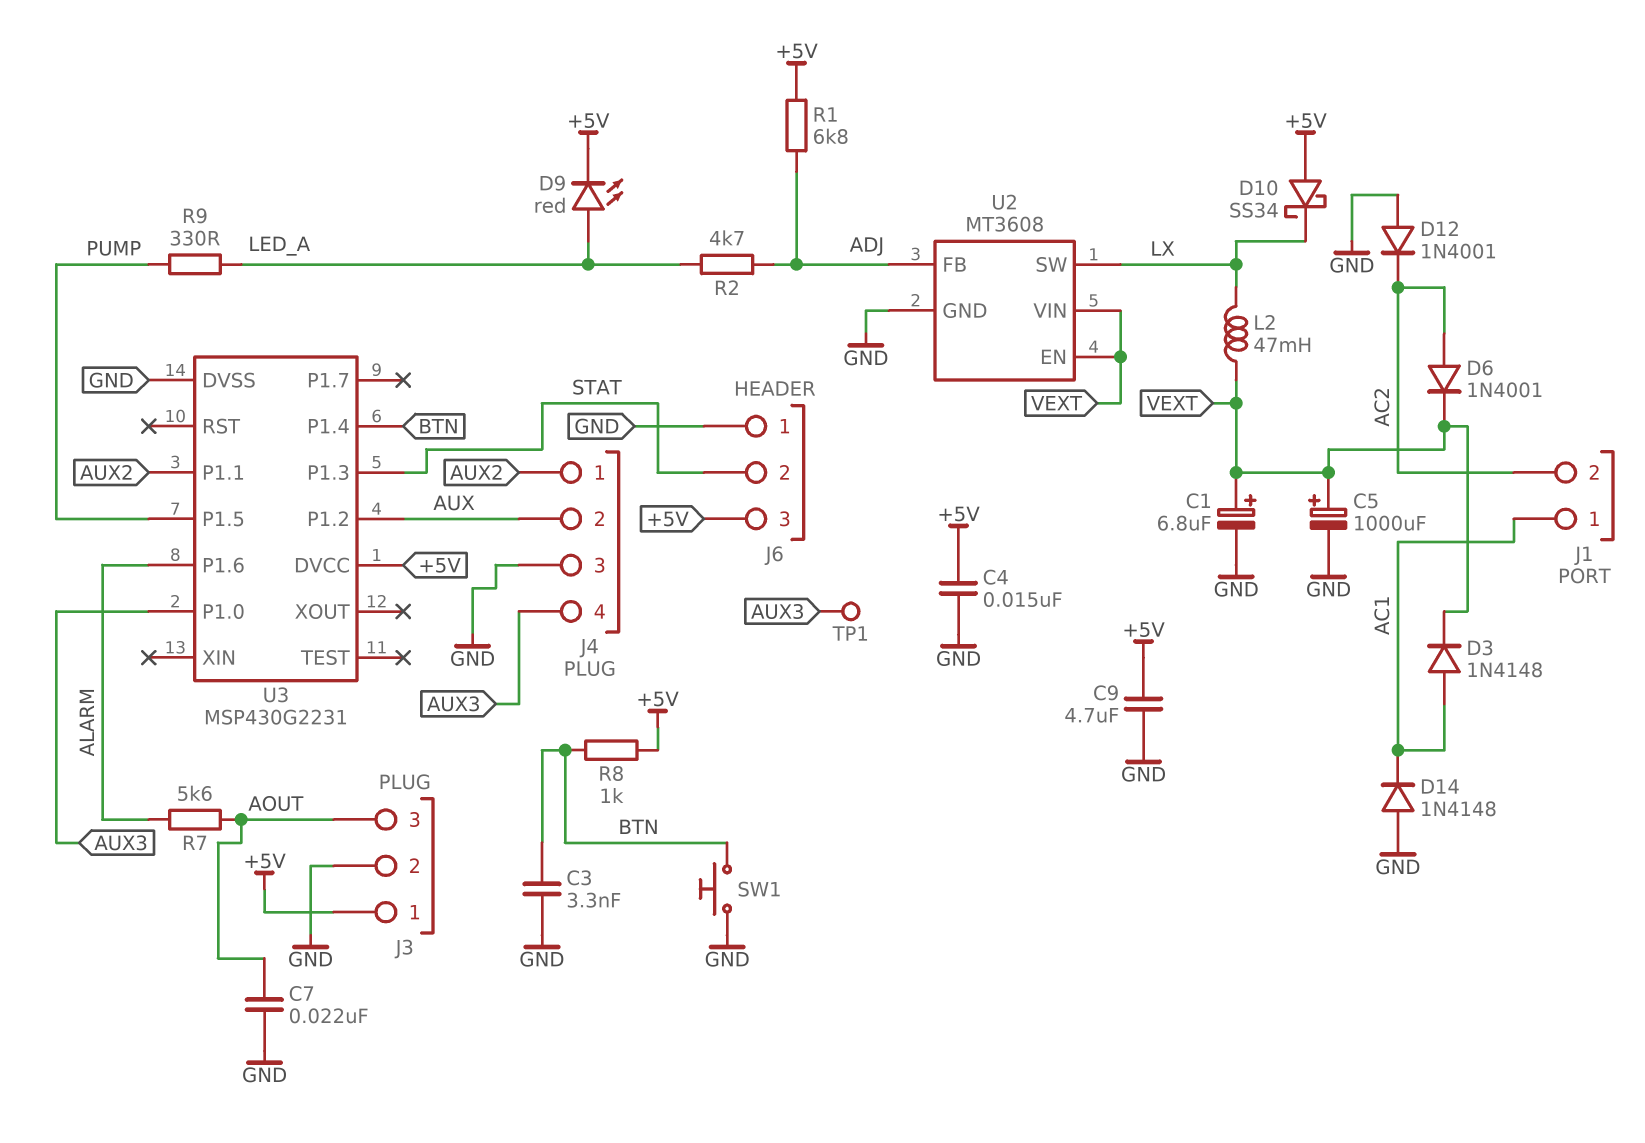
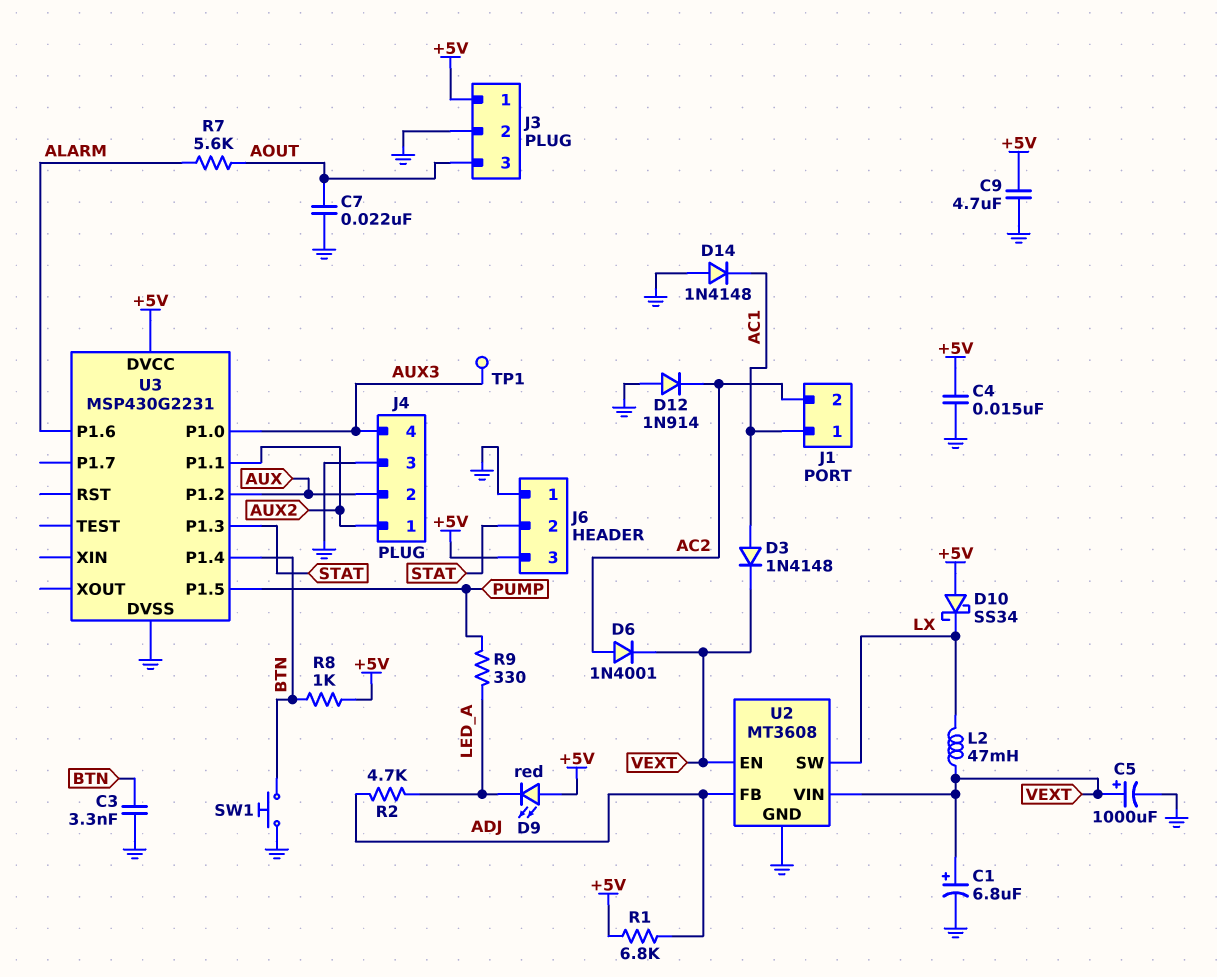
D9: LED red (A LED_A, K +5V) -> LED red (A +5V, K LED_A)
D12: diode 1N4001 (A GND, K AC2) -> diode 1N914 (A GND, K AC2)

